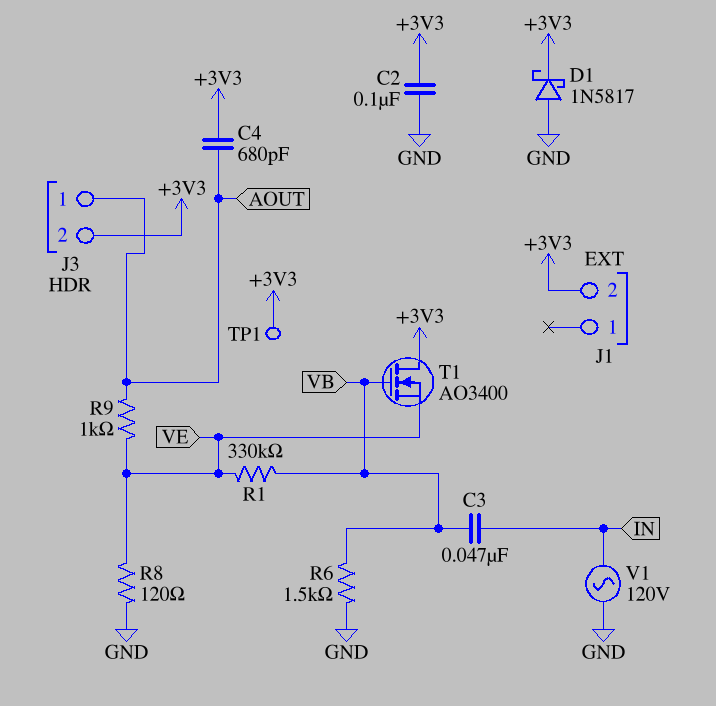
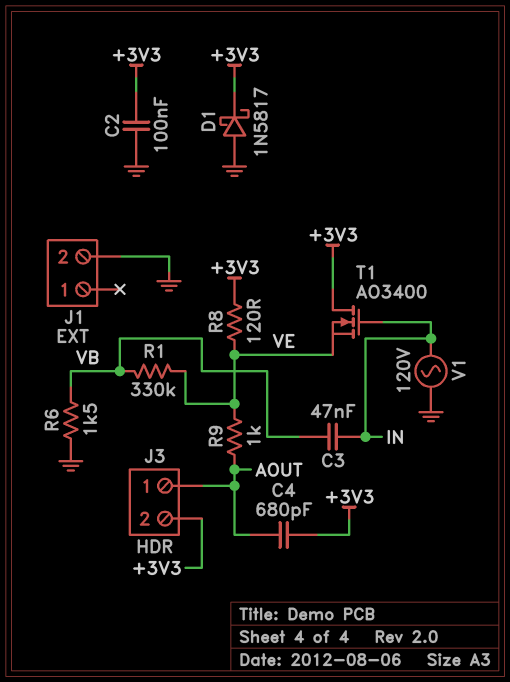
J1 pin 2: +3V3 -> GND
R8: 120 (GND, VE) -> 120 (+3V3, VE)
T1: NMOS AO3400 (G VB, D +3V3, S VE) -> NMOS AO3400 (G IN, D +3V3, S VE)
TP1: test point (+3V3) -> none

